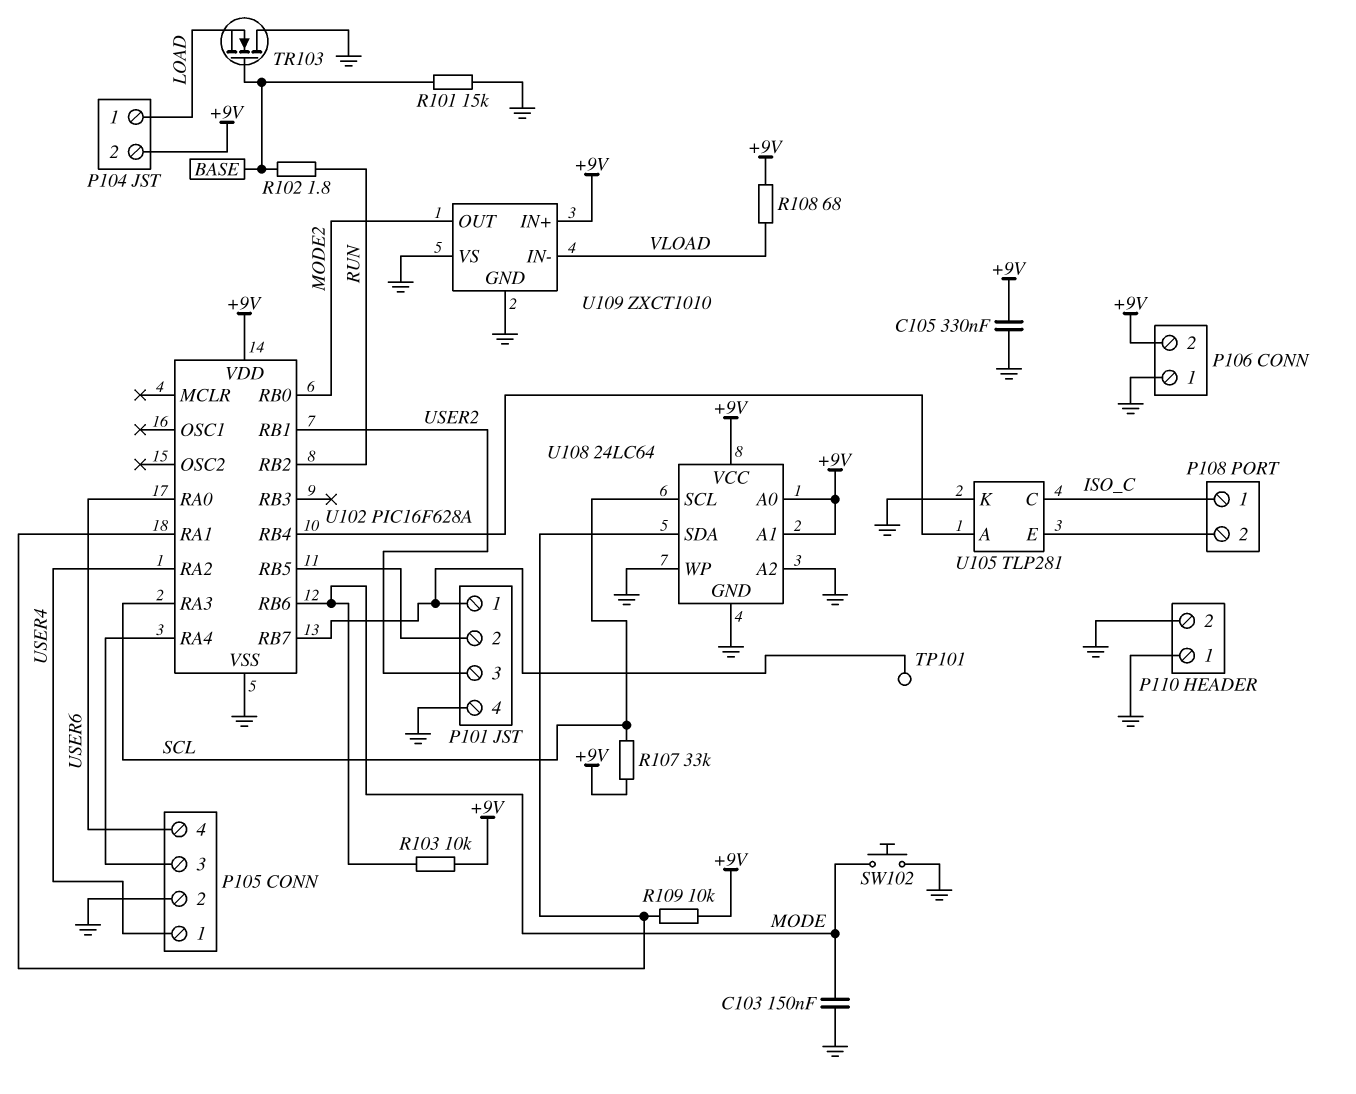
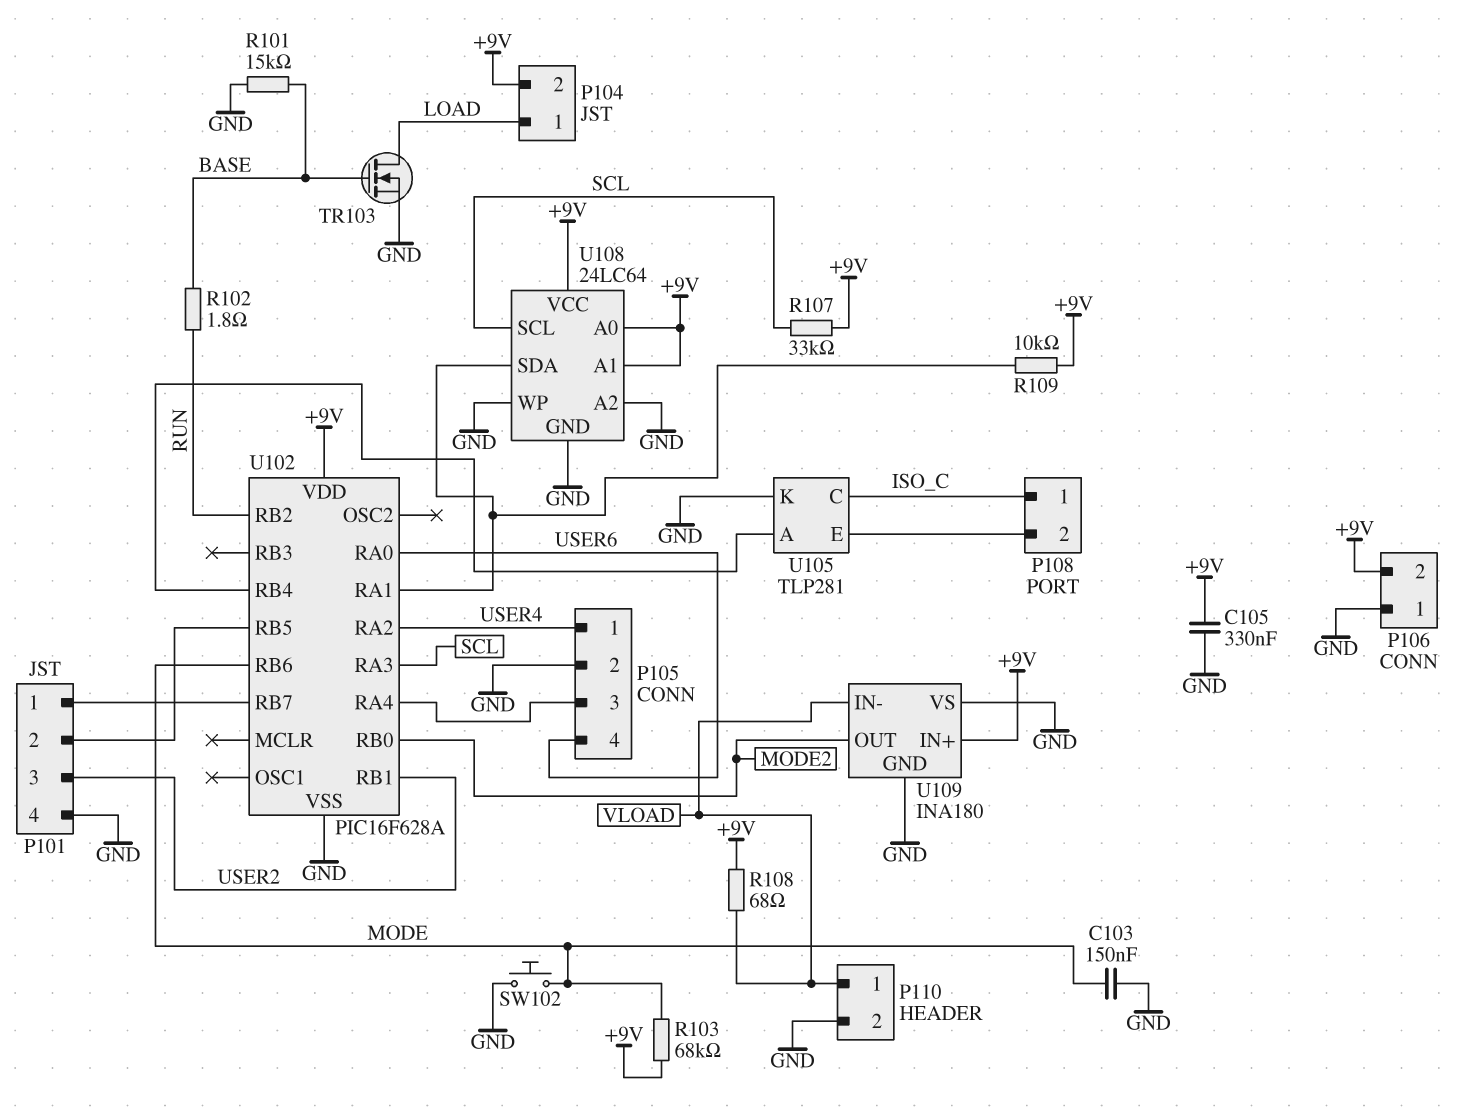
P110 pin 1: GND -> VLOAD
R103: 10k (+9V, MODE) -> 68k (+9V, MODE)
TP101: test point (P101/1) -> none
TR103: NMOS (G BASE, D GND, S LOAD) -> NMOS (G BASE, D LOAD, S GND)
U109: ZXCT1010 -> INA180

